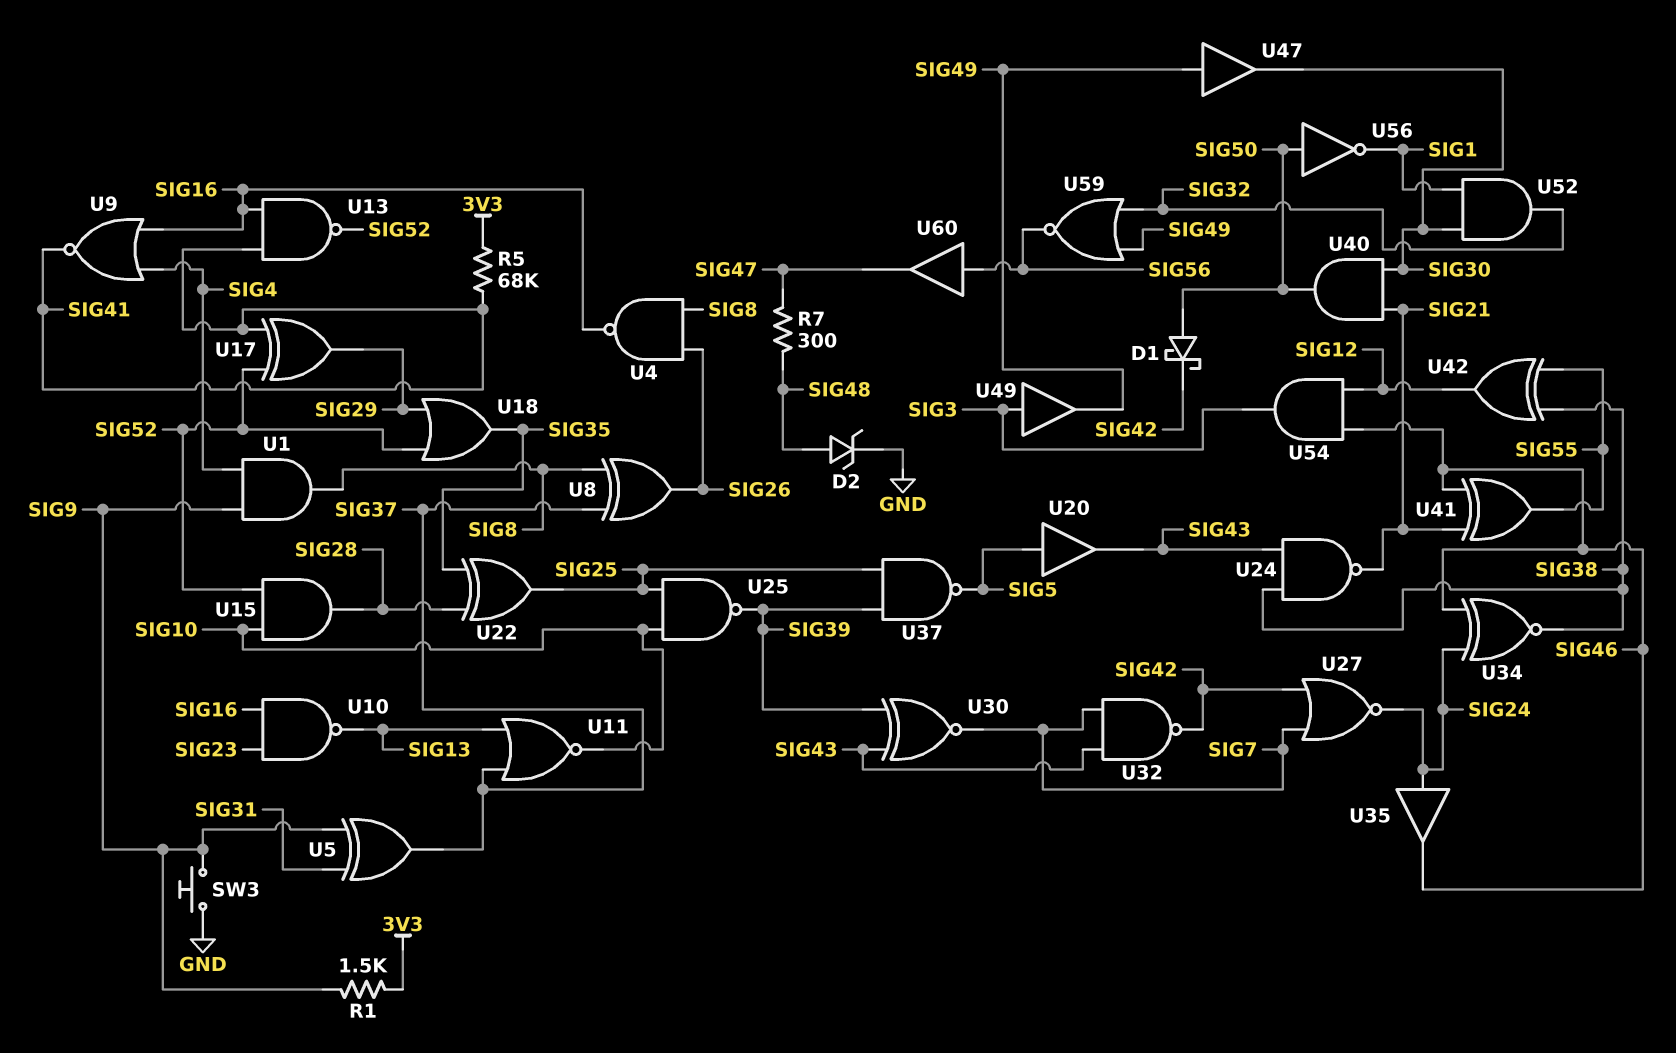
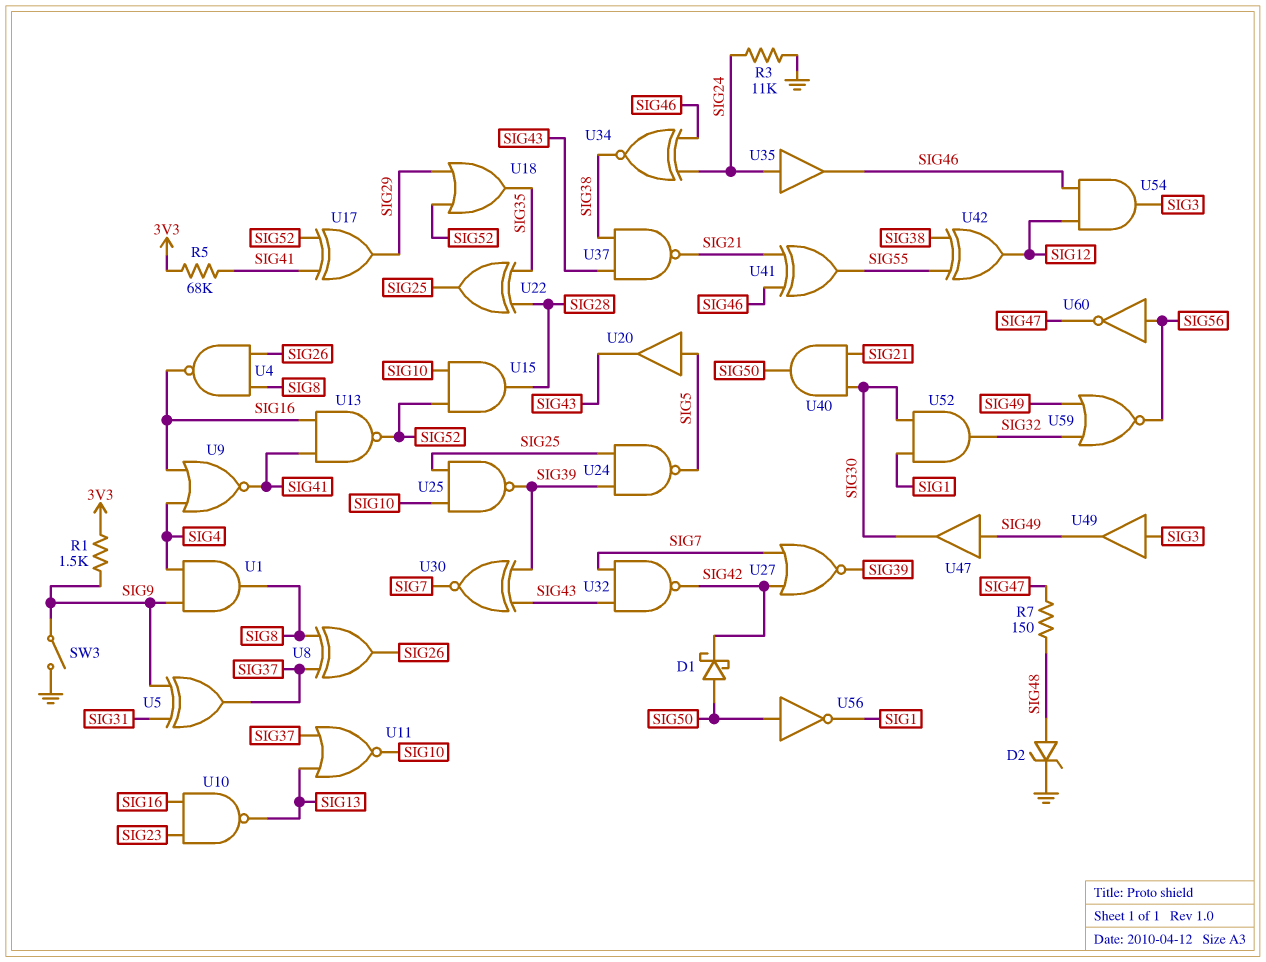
R3: none -> 11k (GND, SIG24)
R7: 300 (SIG47, SIG48) -> 150 (SIG47, SIG48)
SW3: button (GND, SIG9) -> switch (GND, SIG9)
U24: NAND (in SIG38, in SIG43, out SIG21) -> NAND (in SIG25, in SIG39, out SIG5)
U27: NOR (in SIG7, in SIG42, out SIG24) -> NOR (in SIG7, in SIG42, out SIG39)
U37: NAND (in SIG25, in SIG39, out SIG5) -> NAND (in SIG38, in SIG43, out SIG21)
U60: buffer (in SIG56, out SIG47) -> NOT (in SIG56, out SIG47)

